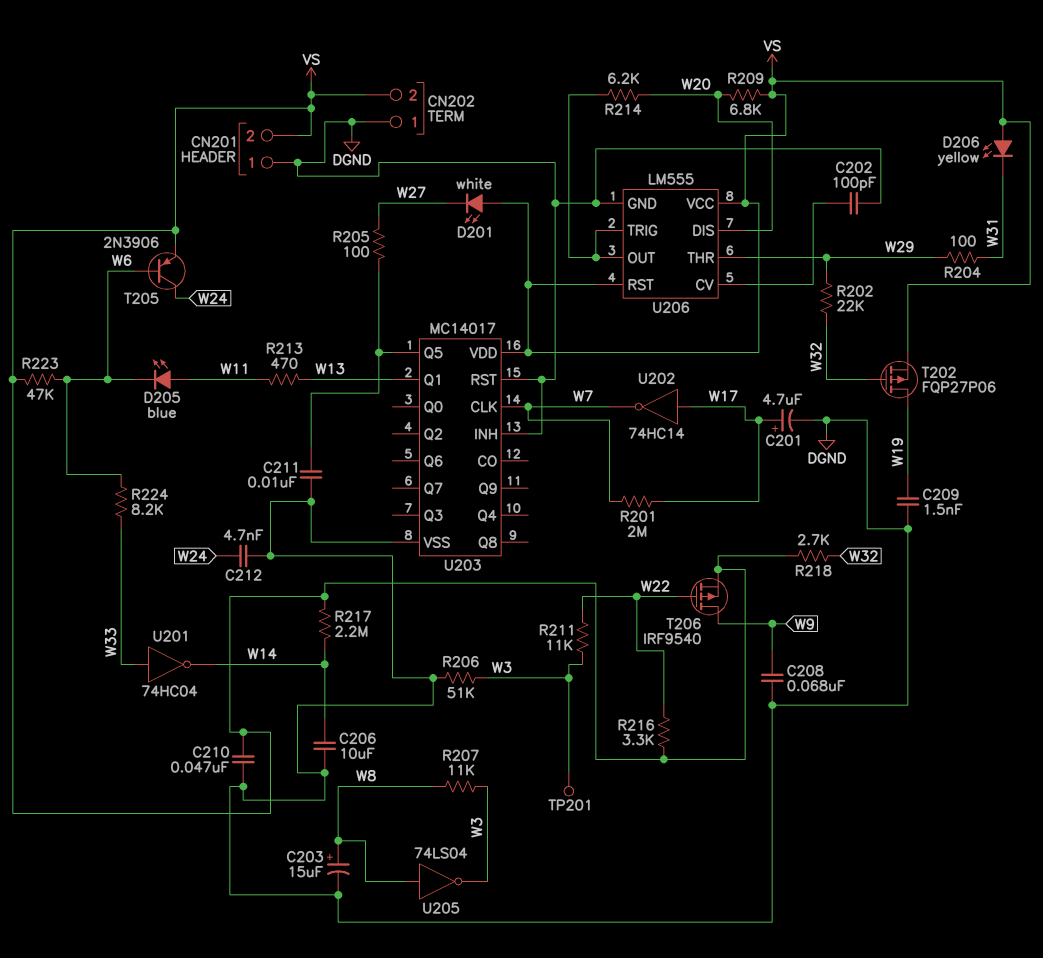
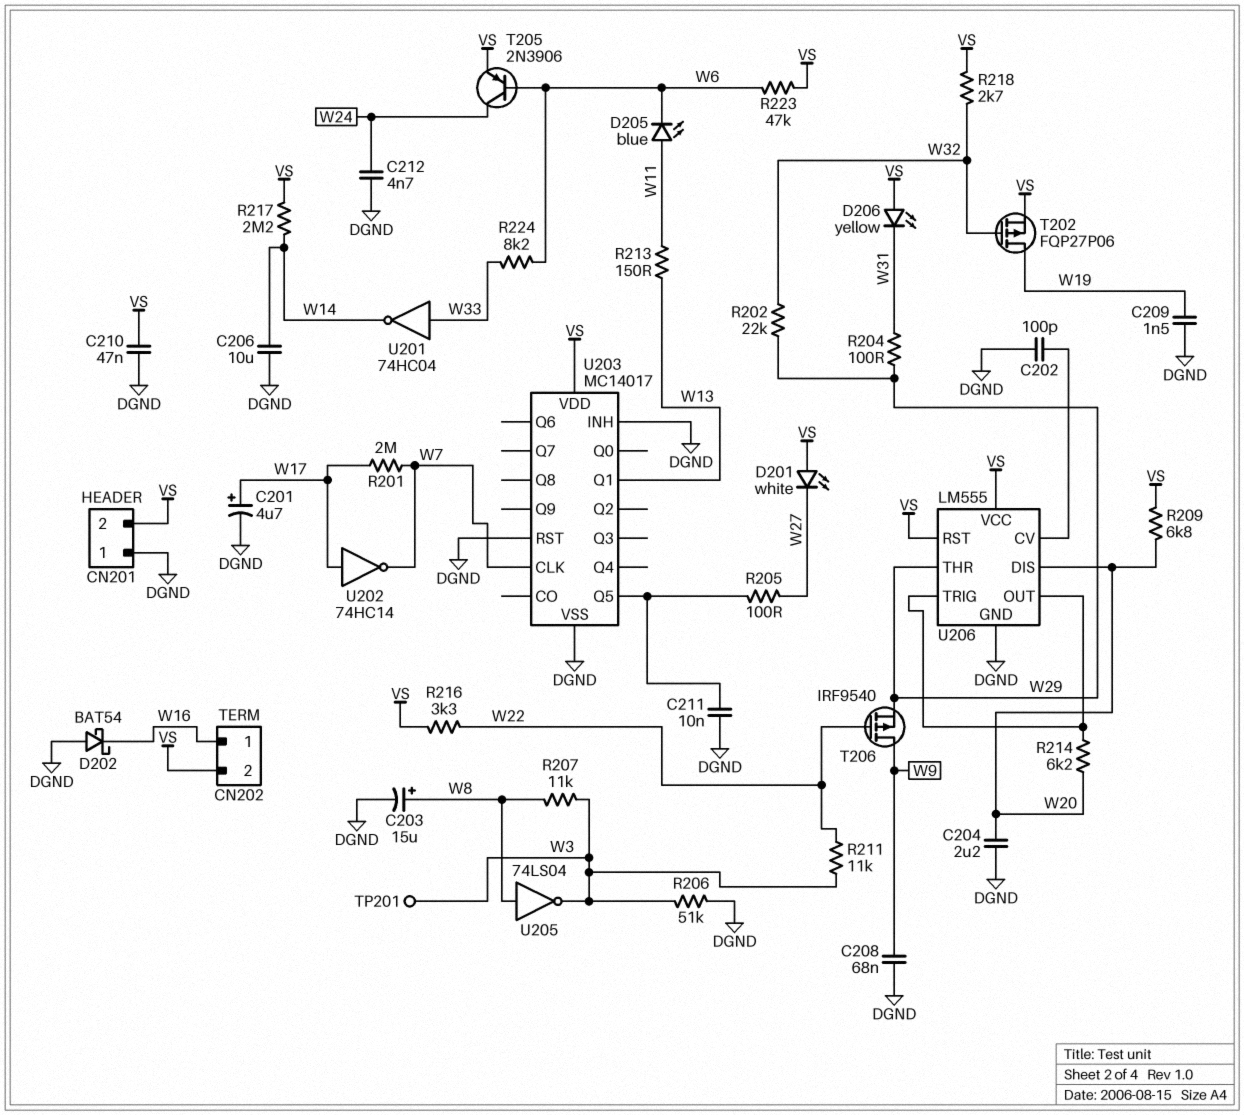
C204: none -> 2.2uF (DGND, W20)
CN202 pin 1: DGND -> W16
D202: none -> schottky BAT54 (A DGND, K W16)
R213: 470 (W11, W13) -> 150 (W11, W13)
T206: PMOS IRF9540 (G W22, D W9, S VS) -> PMOS IRF9540 (G W22, D W9, S W29)

